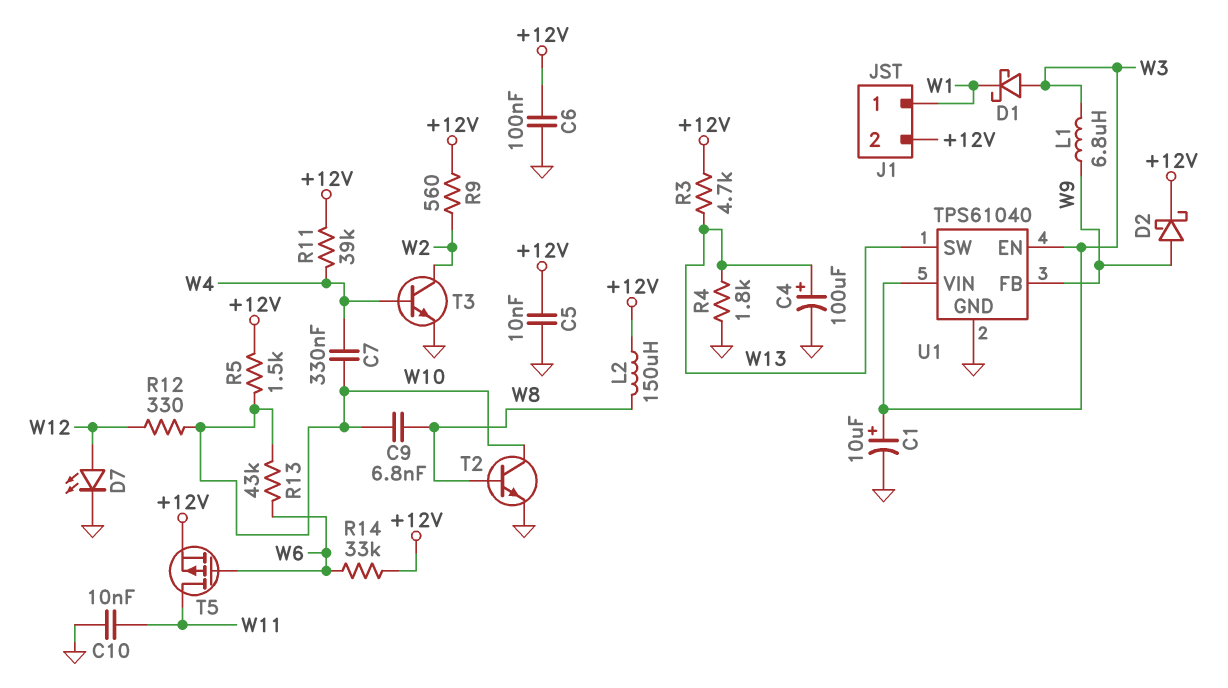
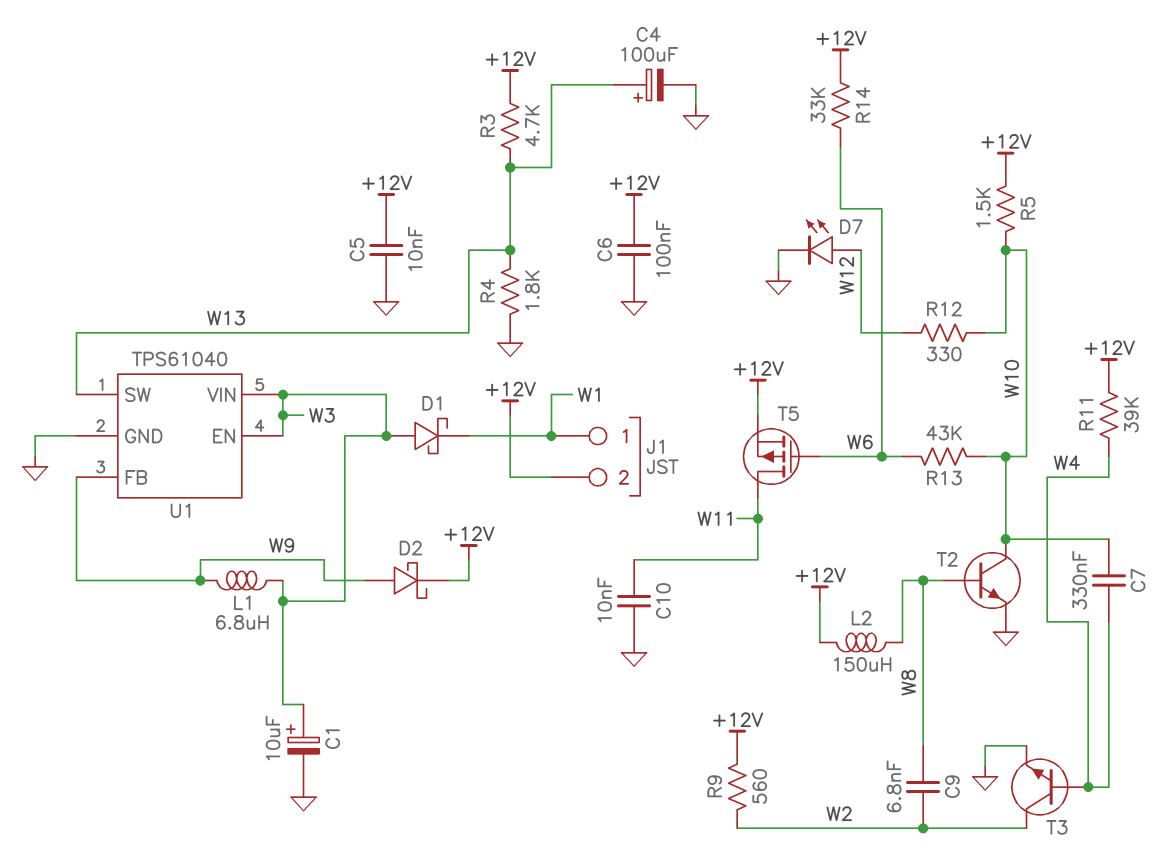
C9: 6.8nF (W8, W10) -> 6.8nF (W2, W8)

